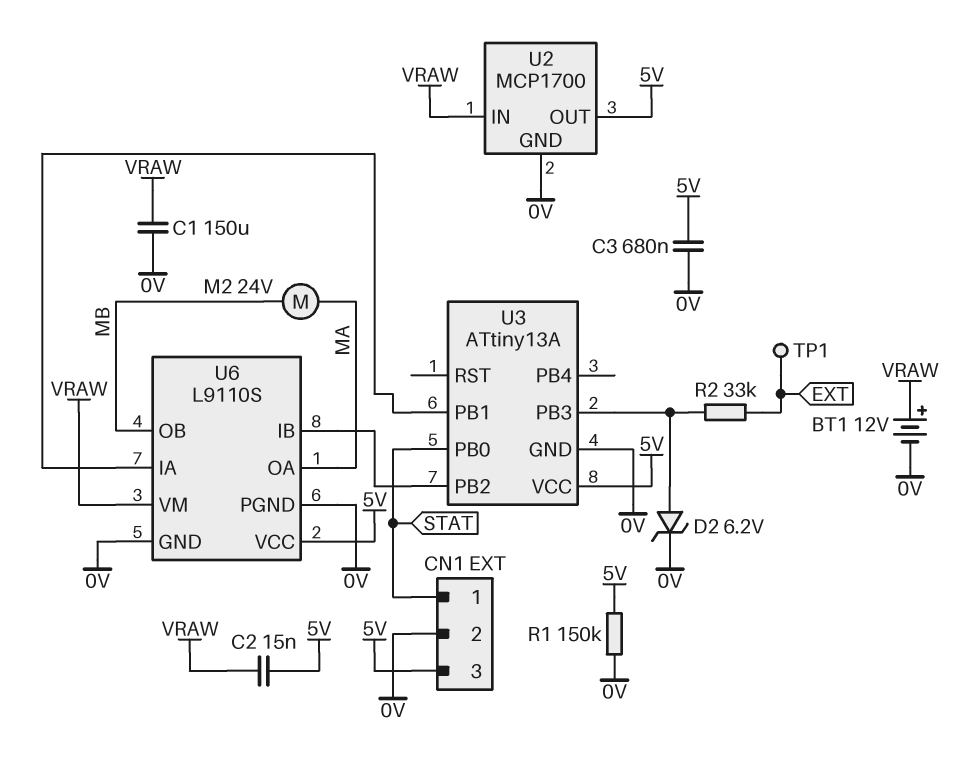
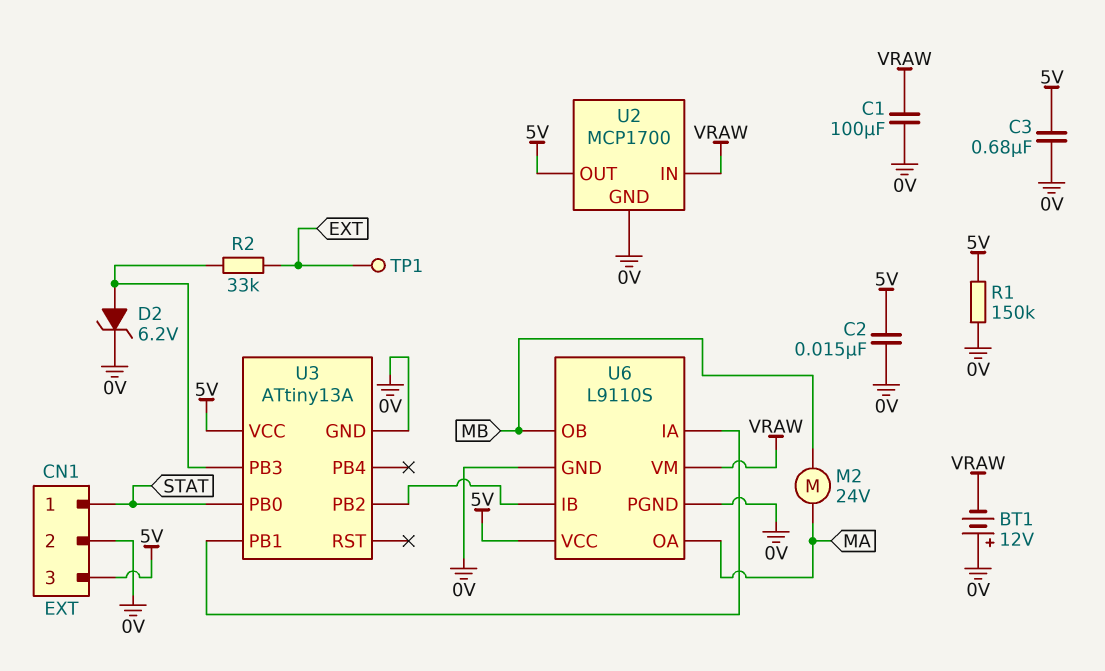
BT1: 12V (plus VRAW, minus 0V) -> 12V (plus 0V, minus VRAW)
C1: 150uF (0V, VRAW) -> 100uF (0V, VRAW)
C2: 15nF (5V, VRAW) -> 15nF (0V, 5V)

